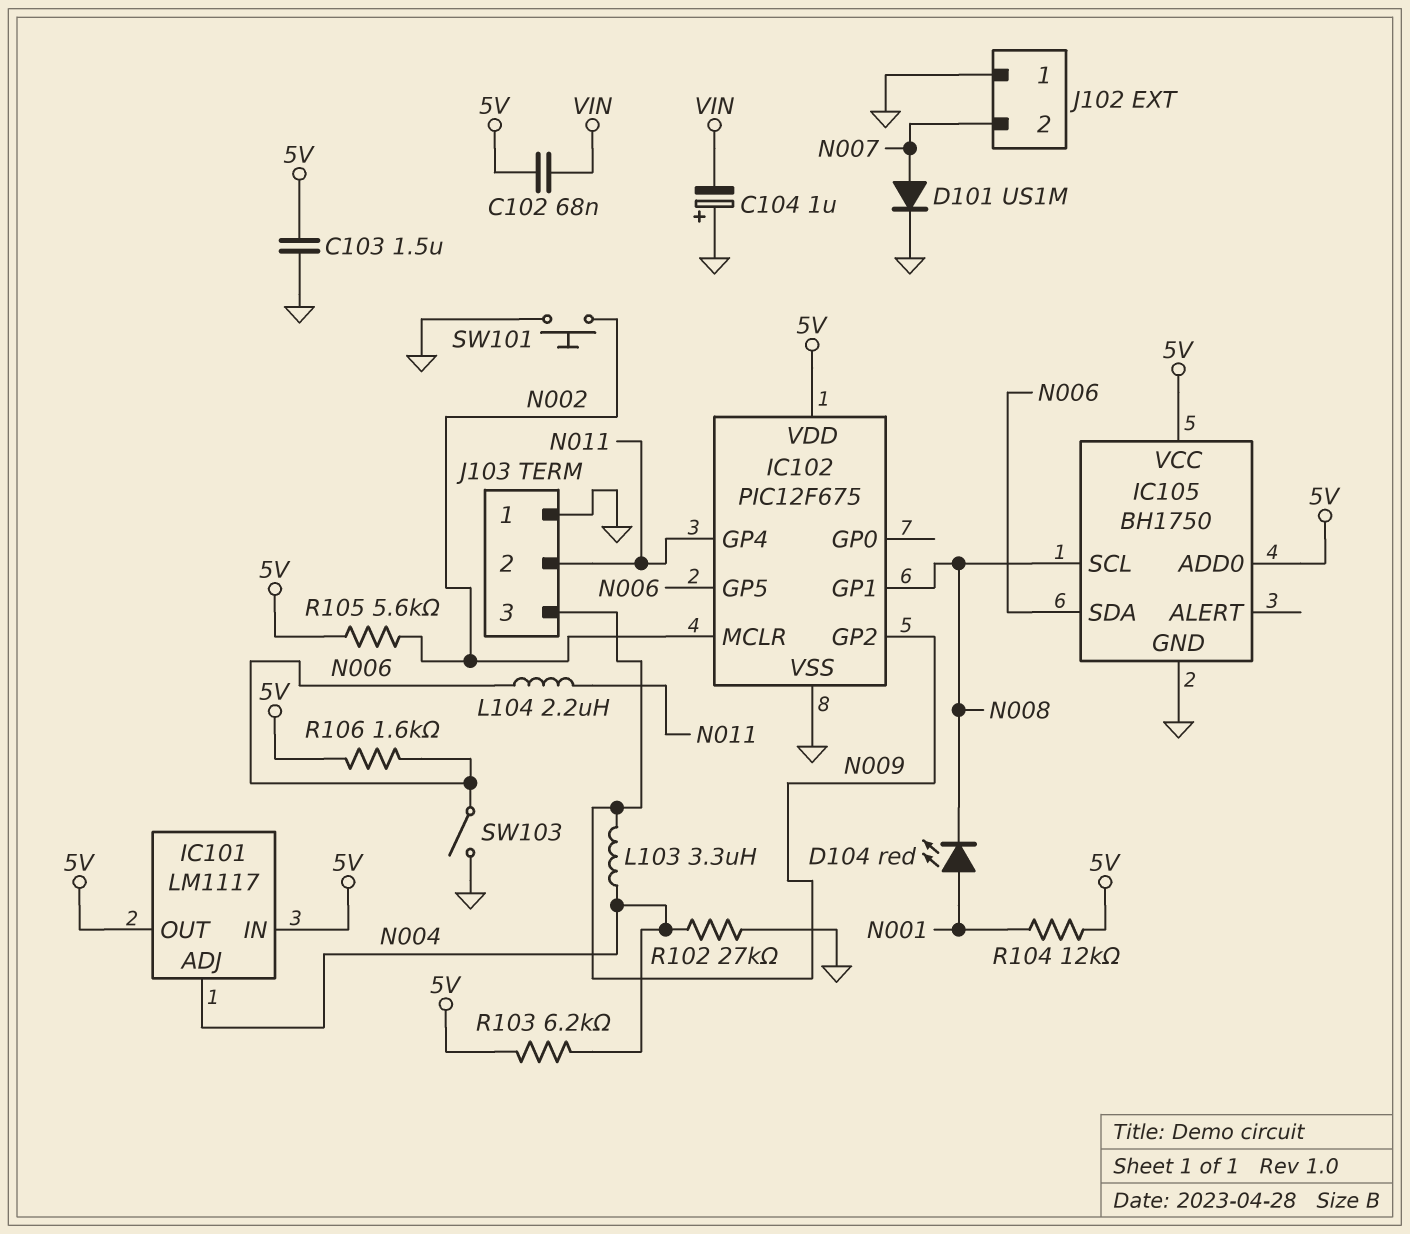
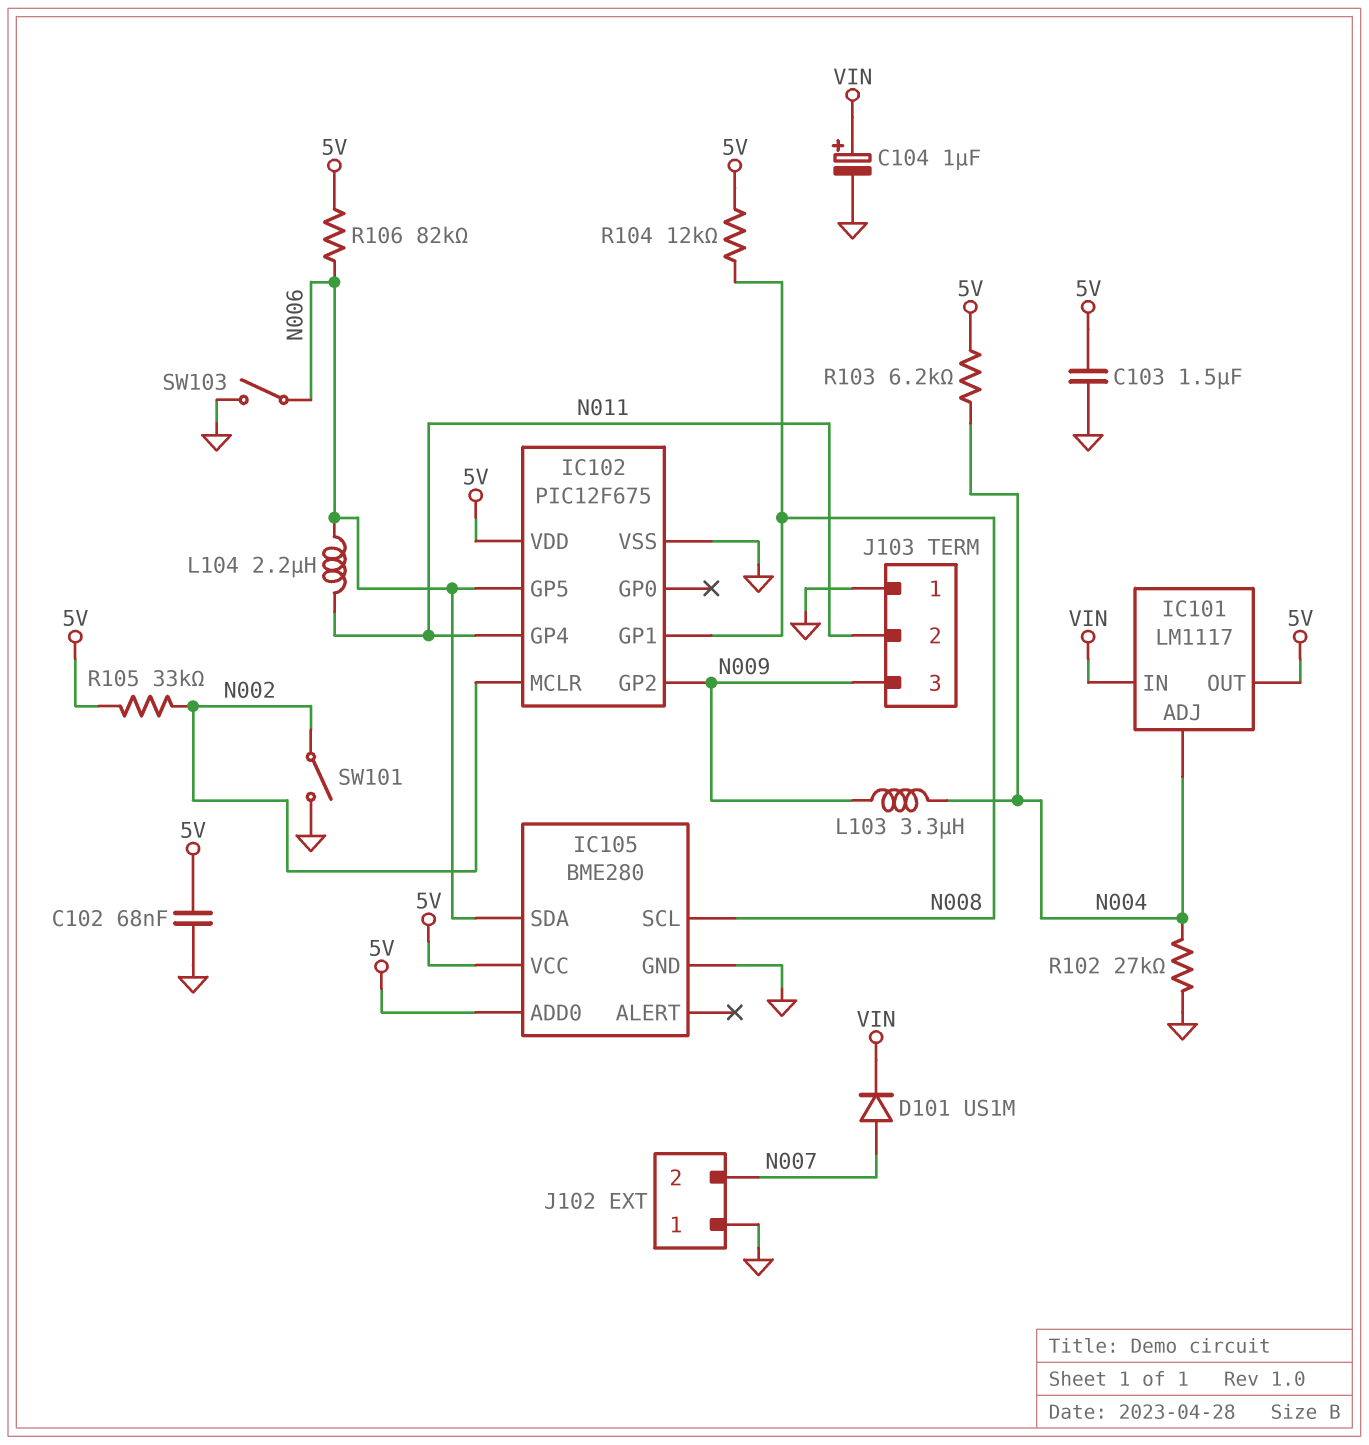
C102: 68nF (5V, VIN) -> 68nF (5V, GND)
C104: 1uF (plus GND, minus VIN) -> 1uF (plus VIN, minus GND)
D101: diode US1M (A N007, K GND) -> diode US1M (A N007, K VIN)
D104: LED red (A N001, K N008) -> none
IC101 pin IN: 5V -> VIN
IC105: BH1750 -> BME280
R104: 12k (5V, N001) -> 12k (5V, N008)
R105: 5.6k (5V, N002) -> 33k (5V, N002)
R106: 1.6k (5V, N006) -> 82k (5V, N006)
SW101: button (GND, N002) -> switch (GND, N002)

